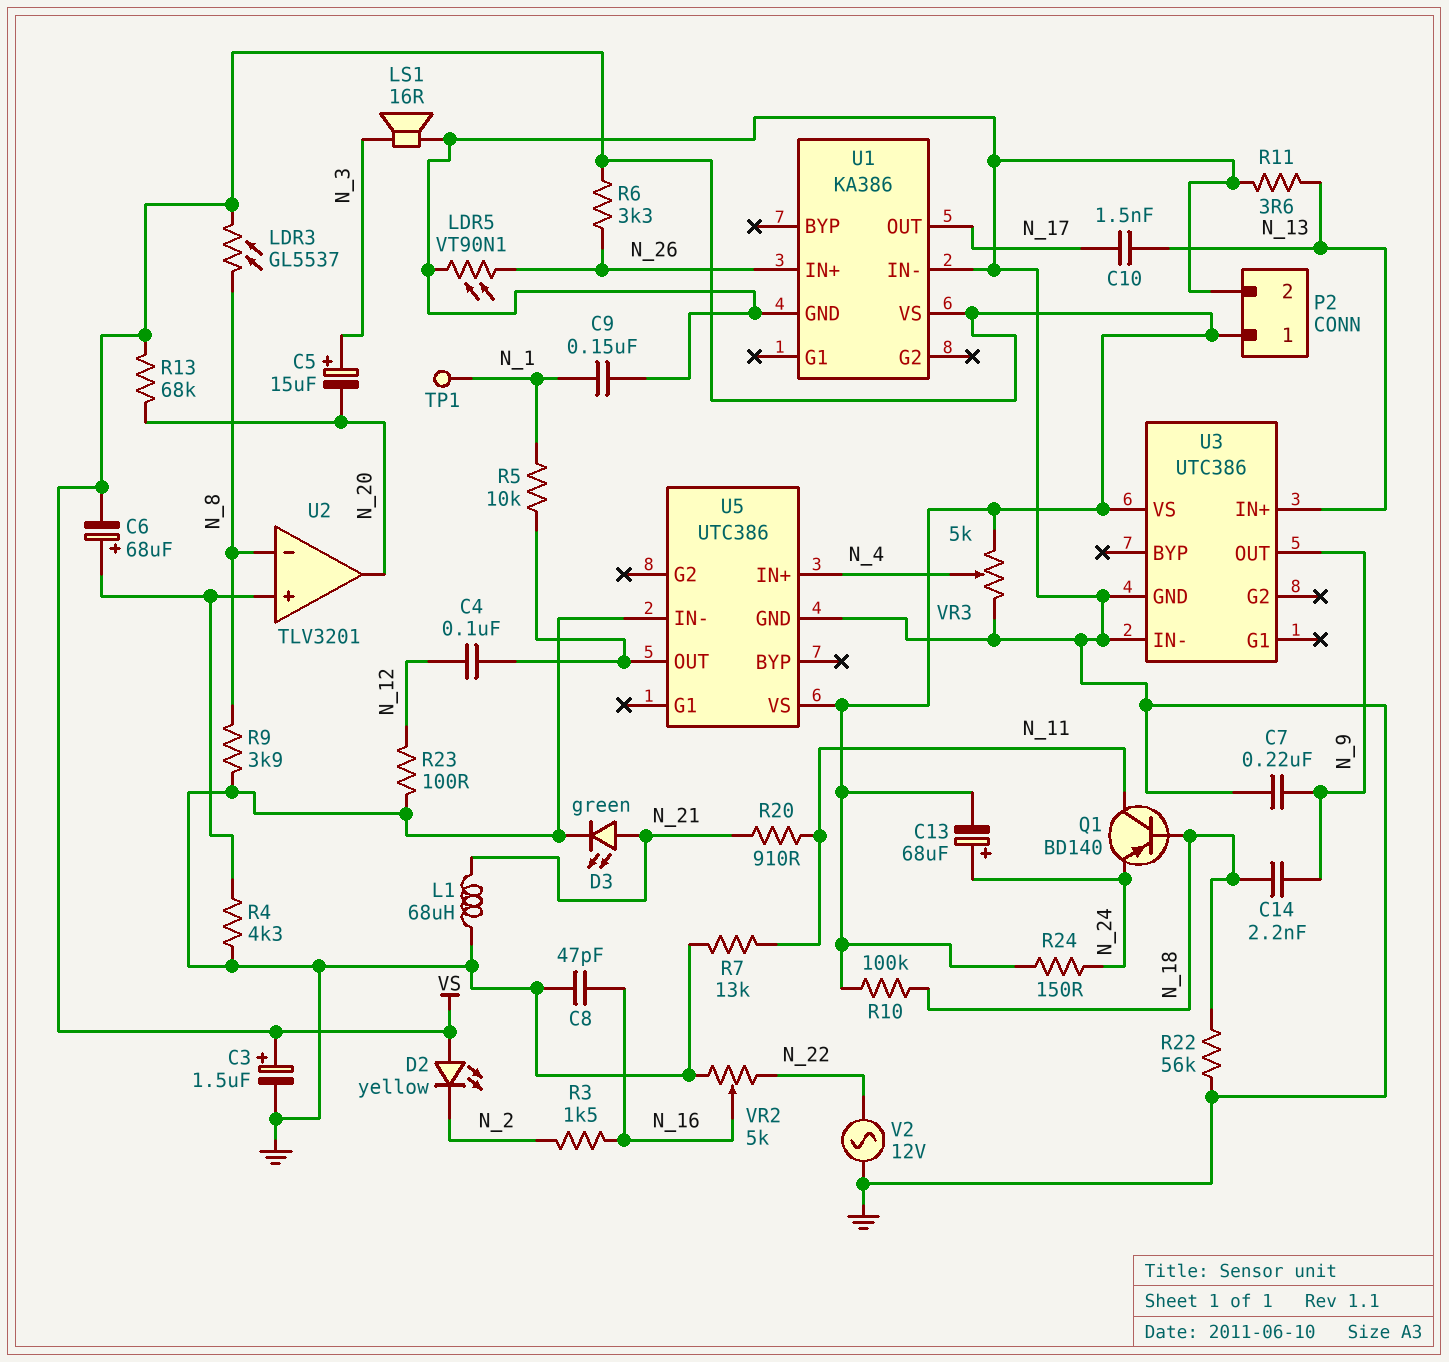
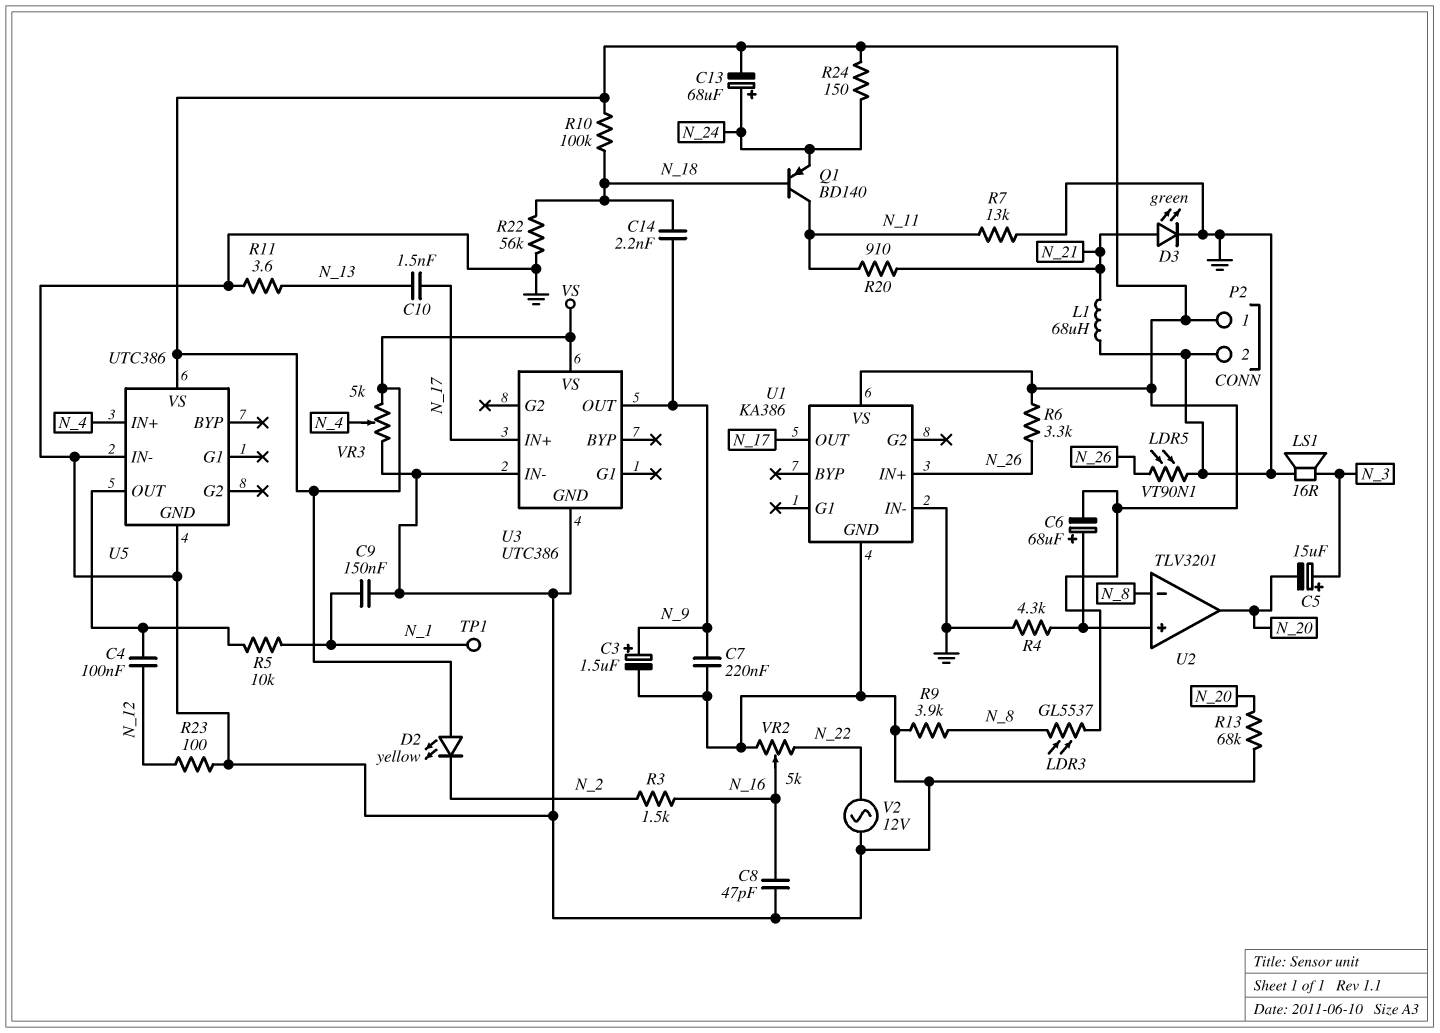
C3: 1.5uF (plus VS, minus GND) -> 1.5uF (plus N_9, minus GND)
R13: 68k (N_20, VS) -> 68k (GND, N_20)
U3 pin IN+: N_13 -> N_17

